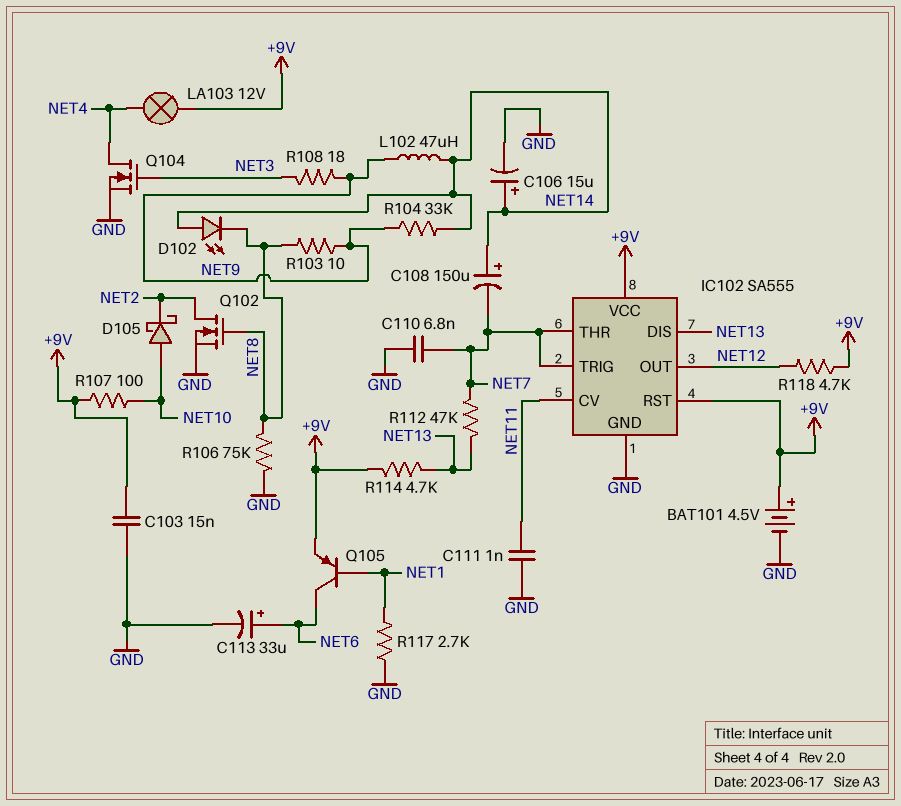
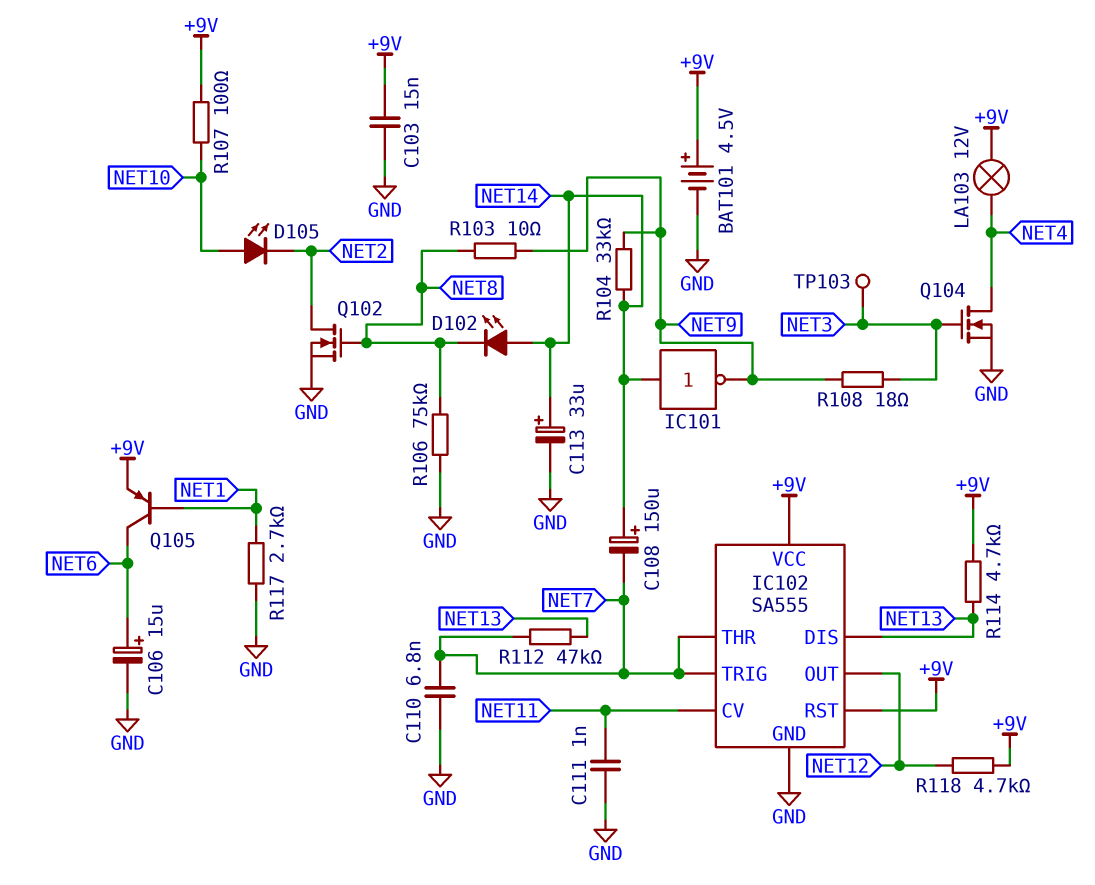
C106: 15uF (plus NET14, minus GND) -> 15uF (plus NET6, minus GND)
C113: 33uF (plus NET6, minus GND) -> 33uF (plus NET14, minus GND)
D105: schottky (A NET10, K NET2) -> LED (A NET10, K NET2)
IC101: none -> NOT (in NET14, out NET9)
L102: 47uH (NET9, NET14) -> none
TP103: none -> test point (NET3)

